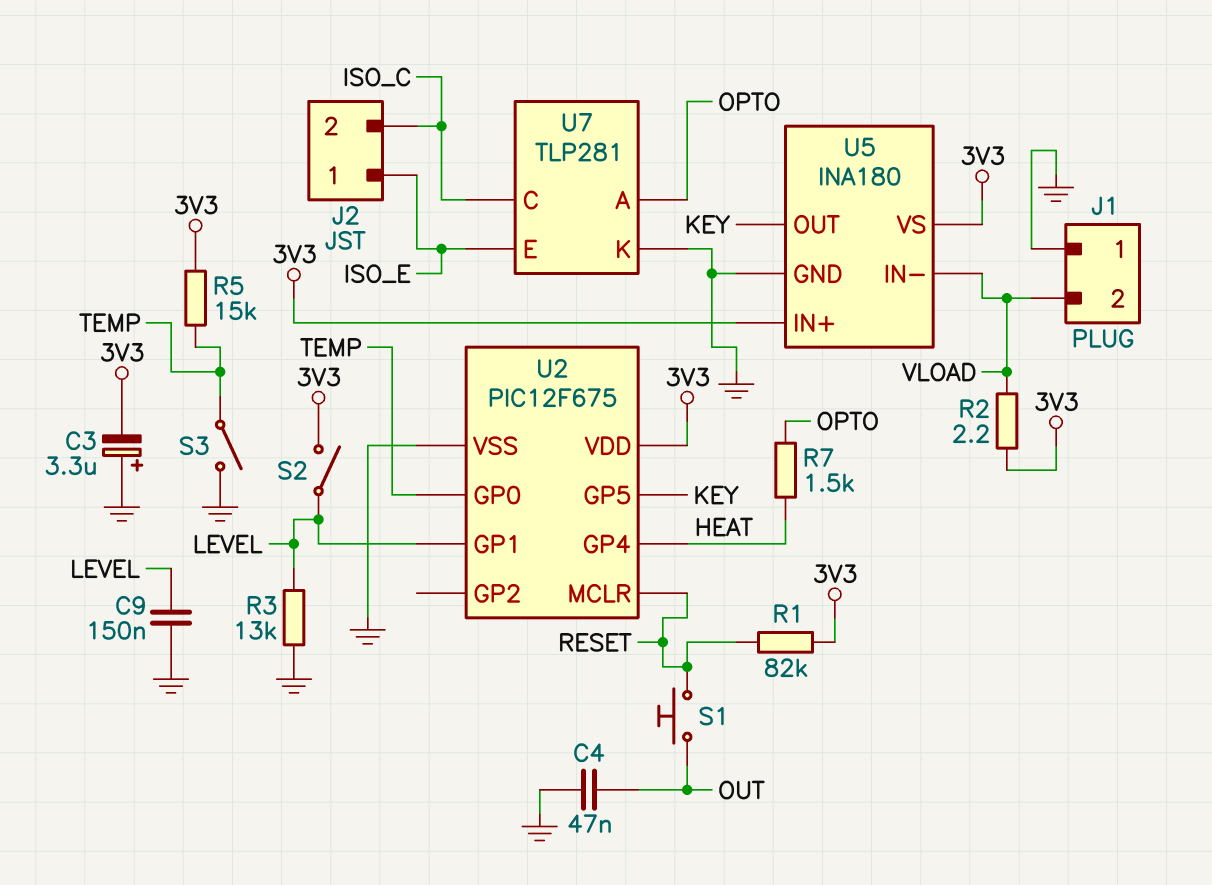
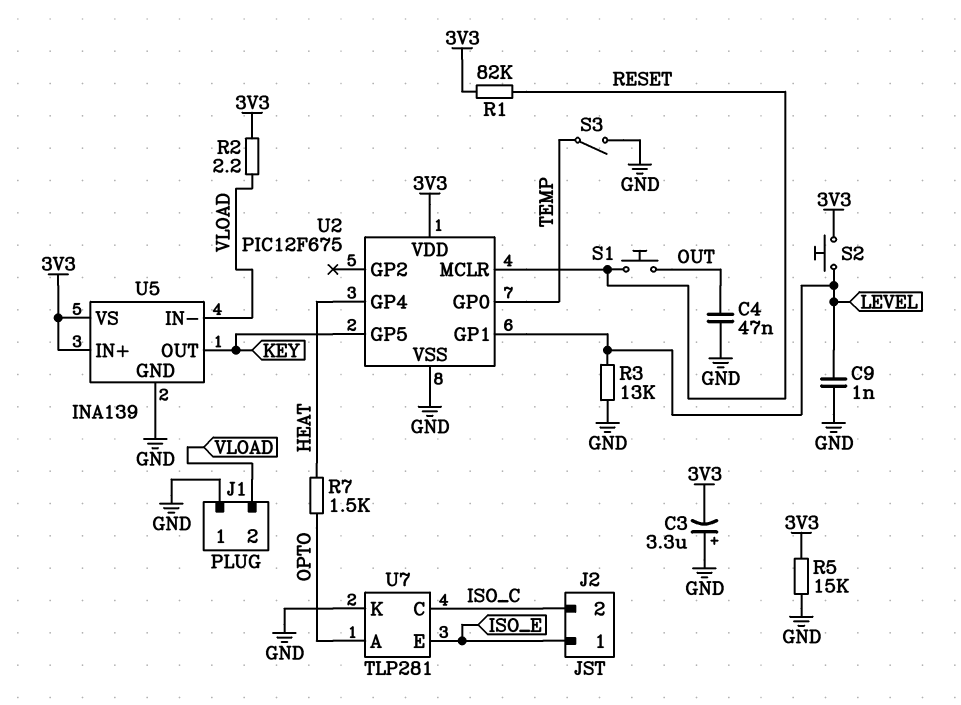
C9: 150nF (GND, LEVEL) -> 1nF (GND, LEVEL)
R5: 15k (3V3, TEMP) -> 15k (3V3, GND)
S2: switch (3V3, LEVEL) -> button (3V3, LEVEL)
U5: INA180 -> INA139

